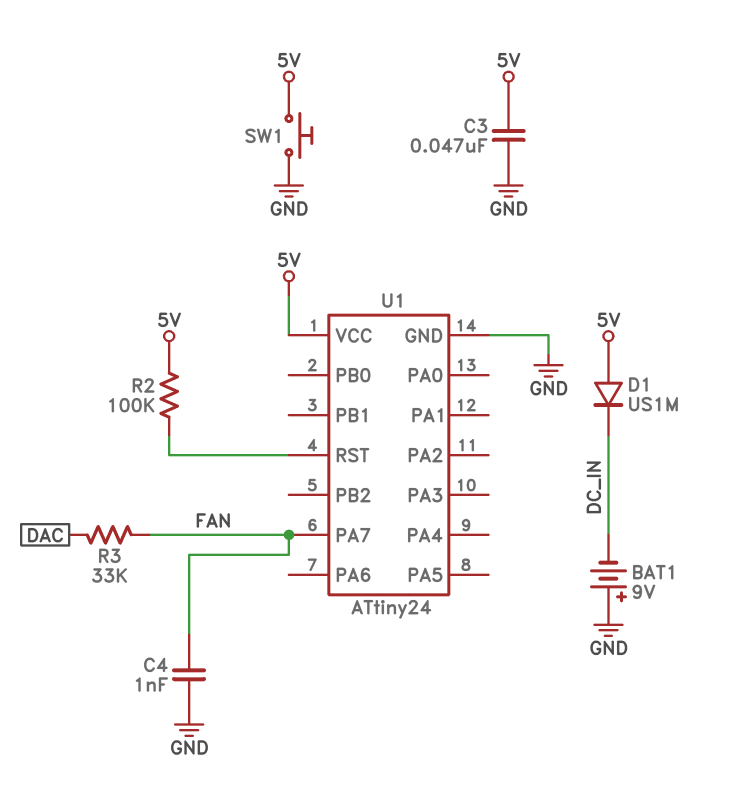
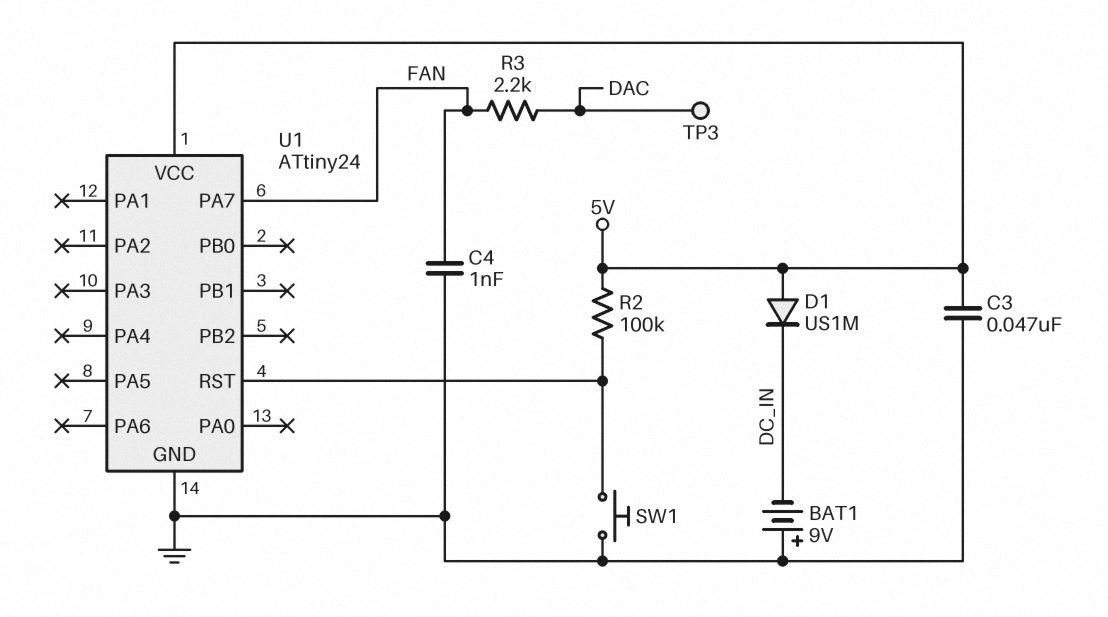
R3: 33k (DAC, FAN) -> 2.2k (DAC, FAN)
SW1: button (5V, GND) -> button (GND, U1/RST)
TP3: none -> test point (DAC)

